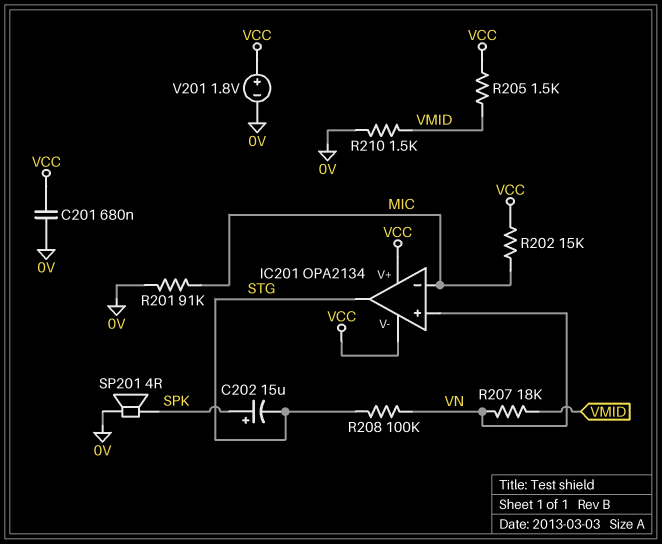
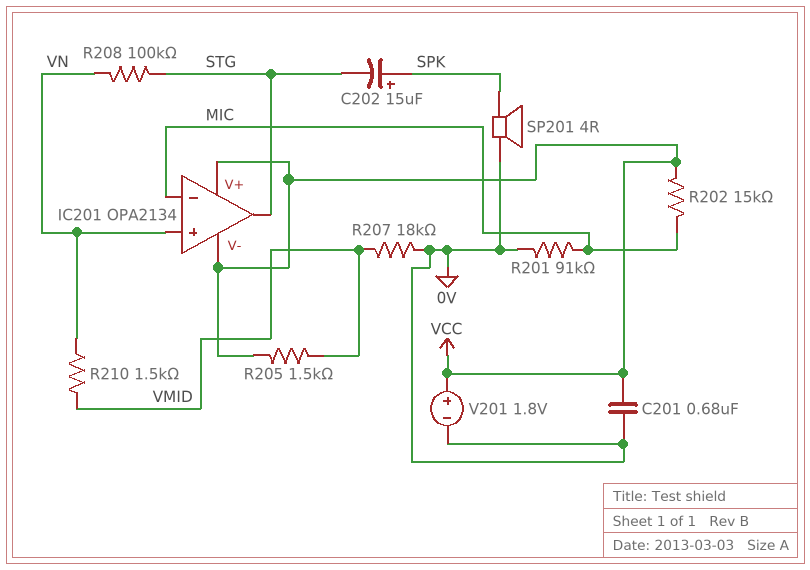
R207: 18k (VMID, VN) -> 18k (0V, VMID)
R210: 1.5k (0V, VMID) -> 1.5k (VMID, VN)

